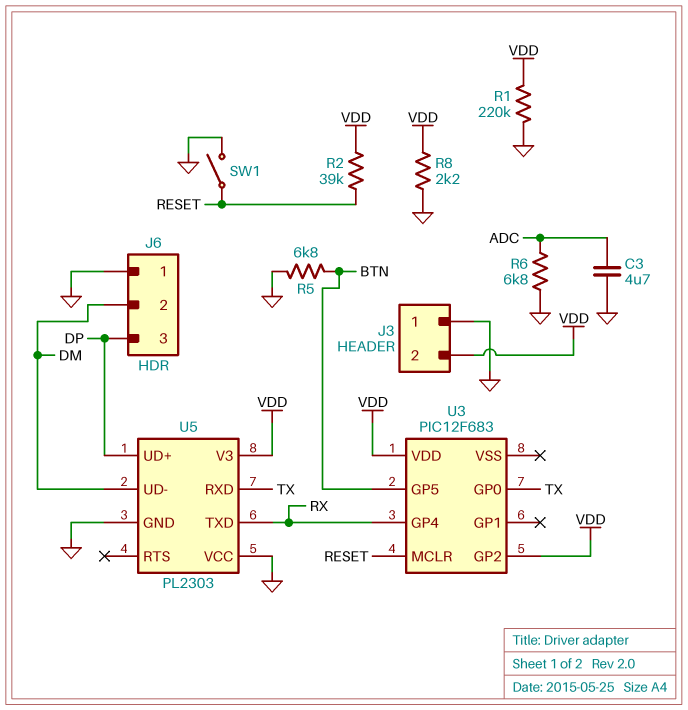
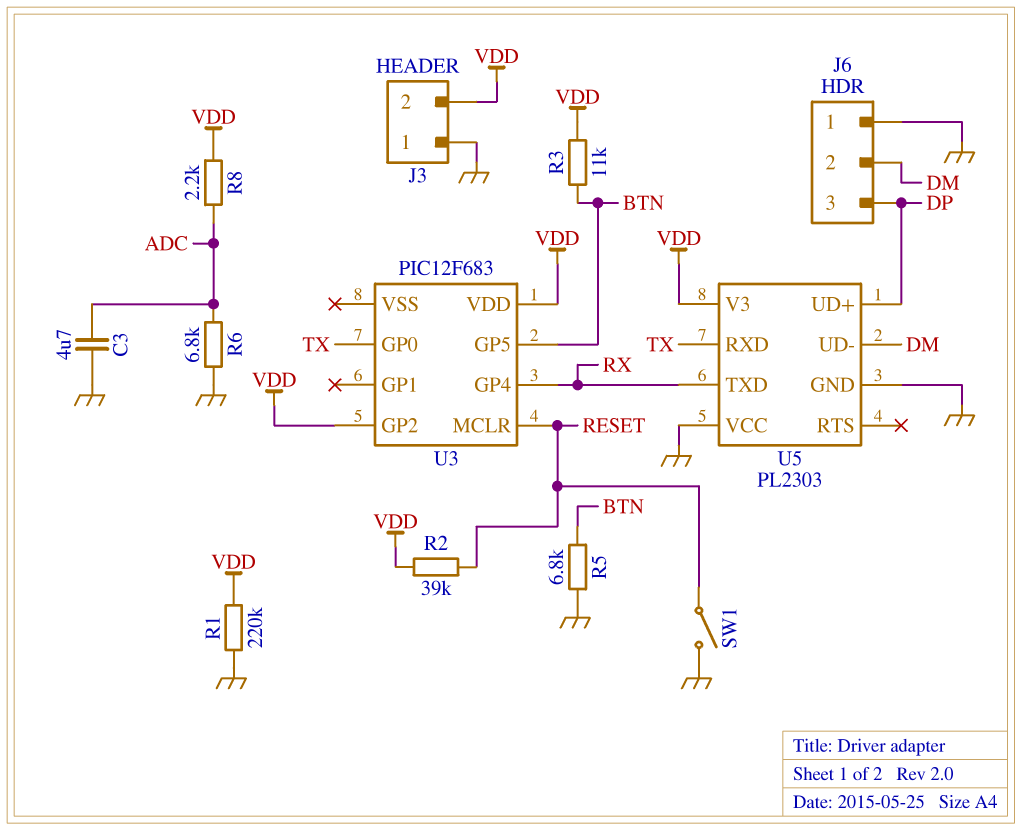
R3: none -> 11k (BTN, VDD)
R8: 2.2k (GND, VDD) -> 2.2k (ADC, VDD)

